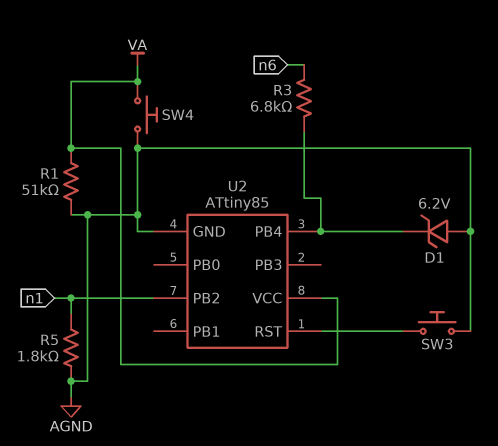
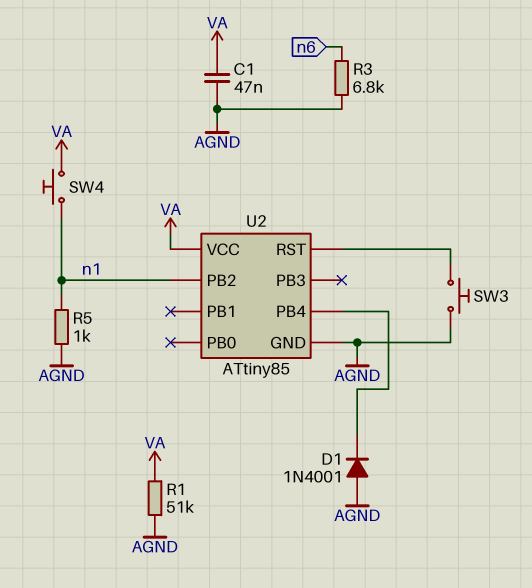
C1: none -> 47nF (AGND, VA)
D1: zener 6.2V (A AGND, K U2/PB4) -> diode 1N4001 (A AGND, K U2/PB4)
R3: 6.8k (U2/PB4, n6) -> 6.8k (AGND, n6)
R5: 1.8k (AGND, n1) -> 1k (AGND, n1)
SW4: button (AGND, VA) -> button (VA, n1)

